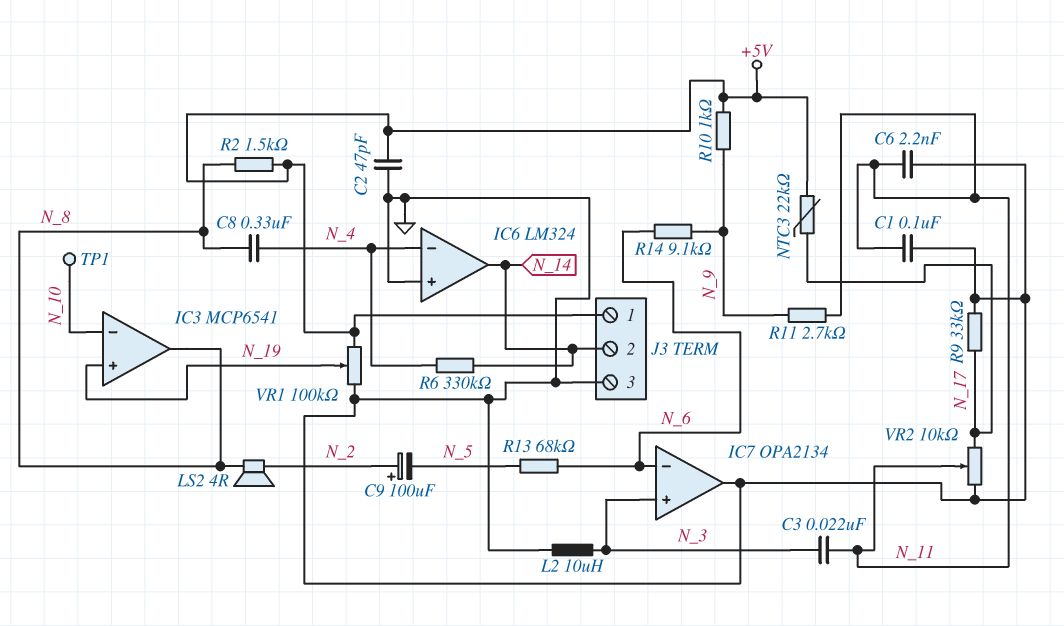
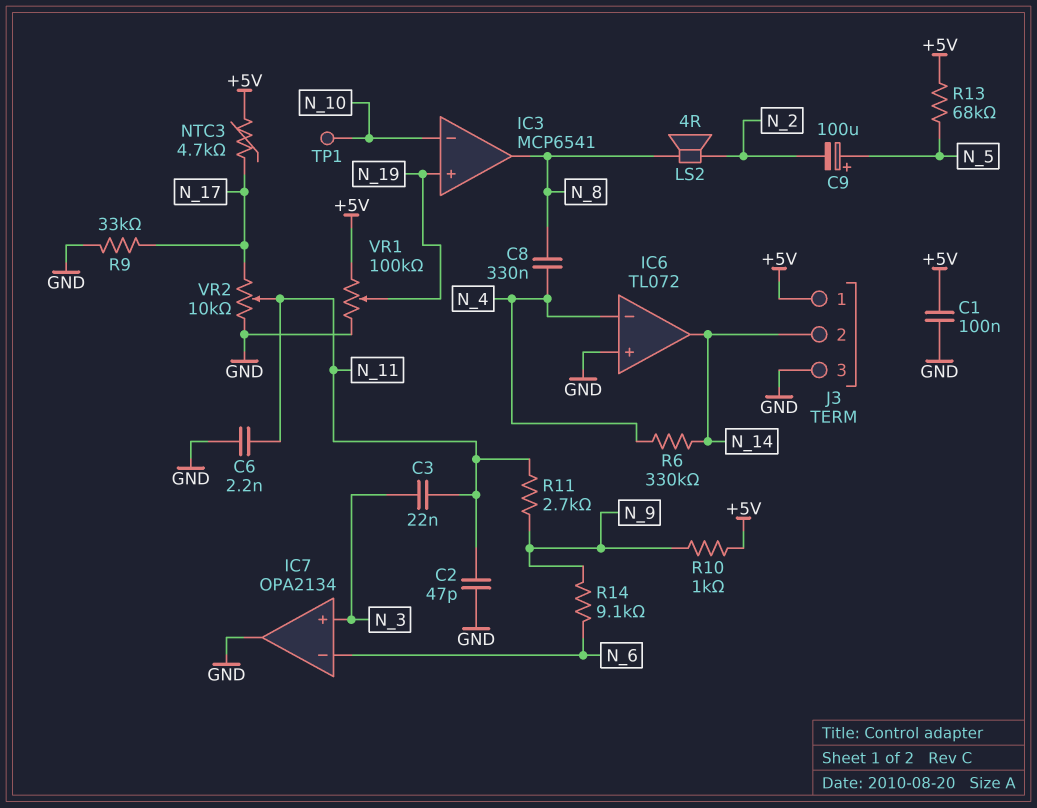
C1: 100nF (GND, N_11) -> 100nF (+5V, GND)
C2: 47pF (+5V, GND) -> 47pF (GND, N_11)
C9: 100uF (plus N_2, minus N_5) -> 100uF (plus N_5, minus N_2)
IC6: LM324 -> TL072
L2: 10uH (GND, N_3) -> none
NTC3: 22k (+5V, N_17) -> 4.7k (+5V, N_17)
R2: 1.5k (+5V, N_8) -> none
R13: 68k (N_5, N_6) -> 68k (+5V, N_5)

